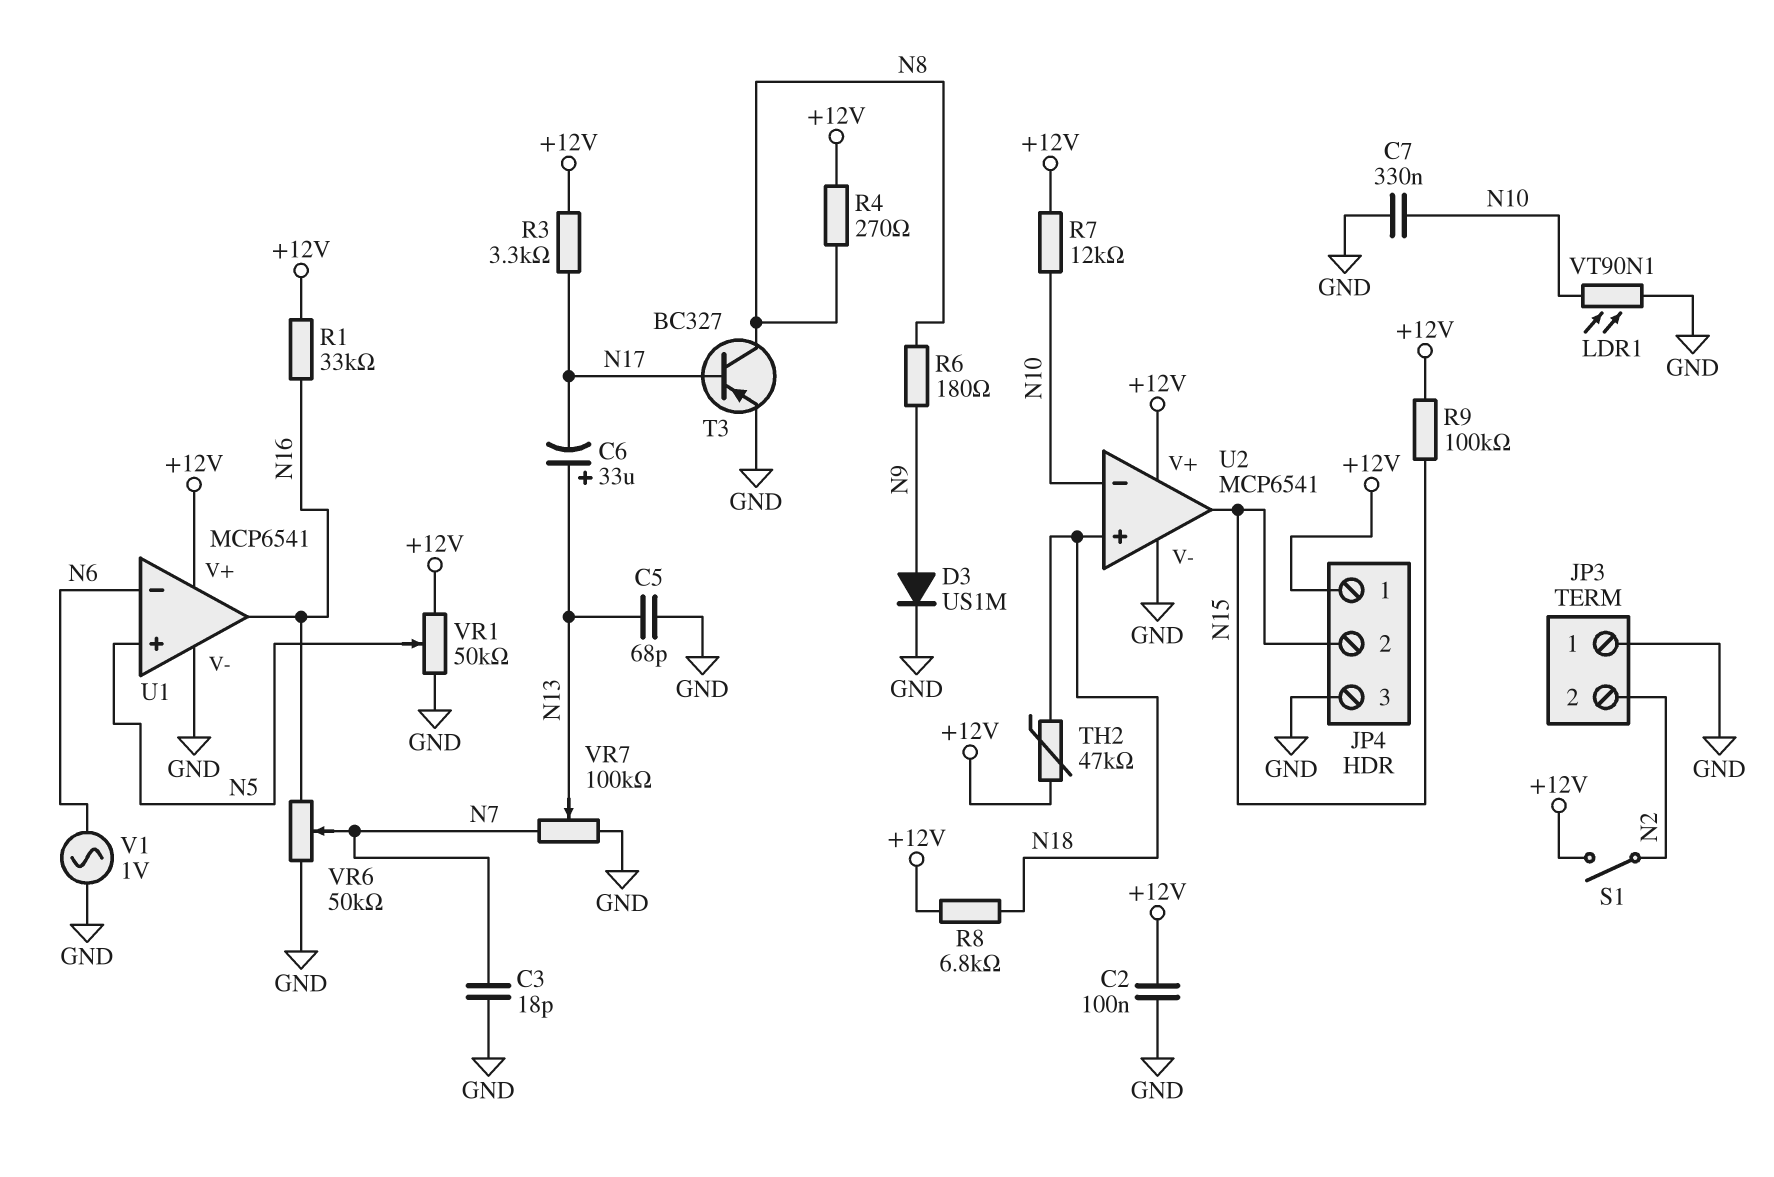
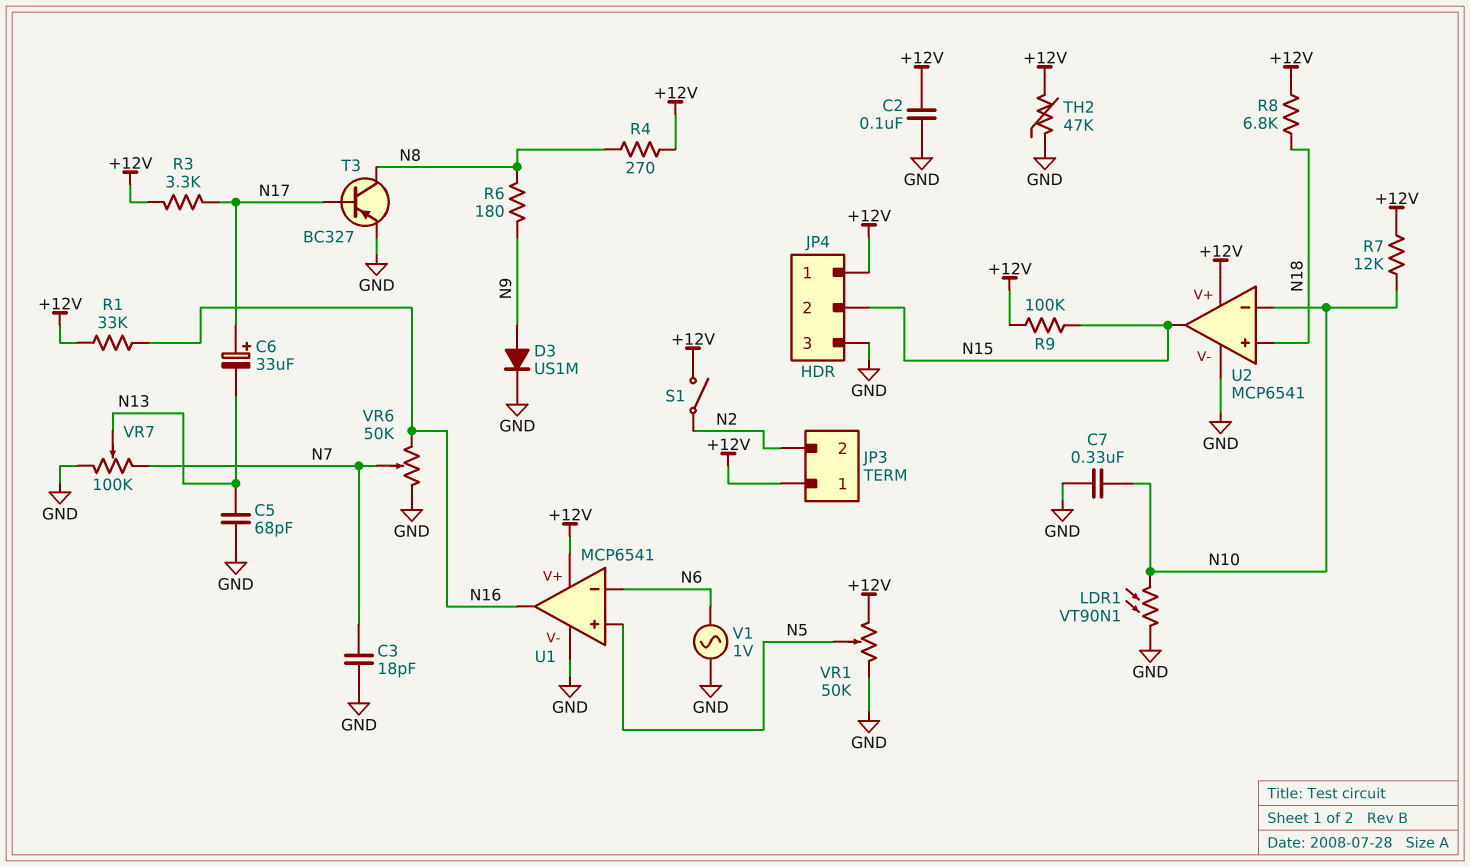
C6: 33uF (plus N13, minus N17) -> 33uF (plus N17, minus N13)
JP3 pin 1: GND -> +12V
TH2: 47k (+12V, N18) -> 47k (+12V, GND)

